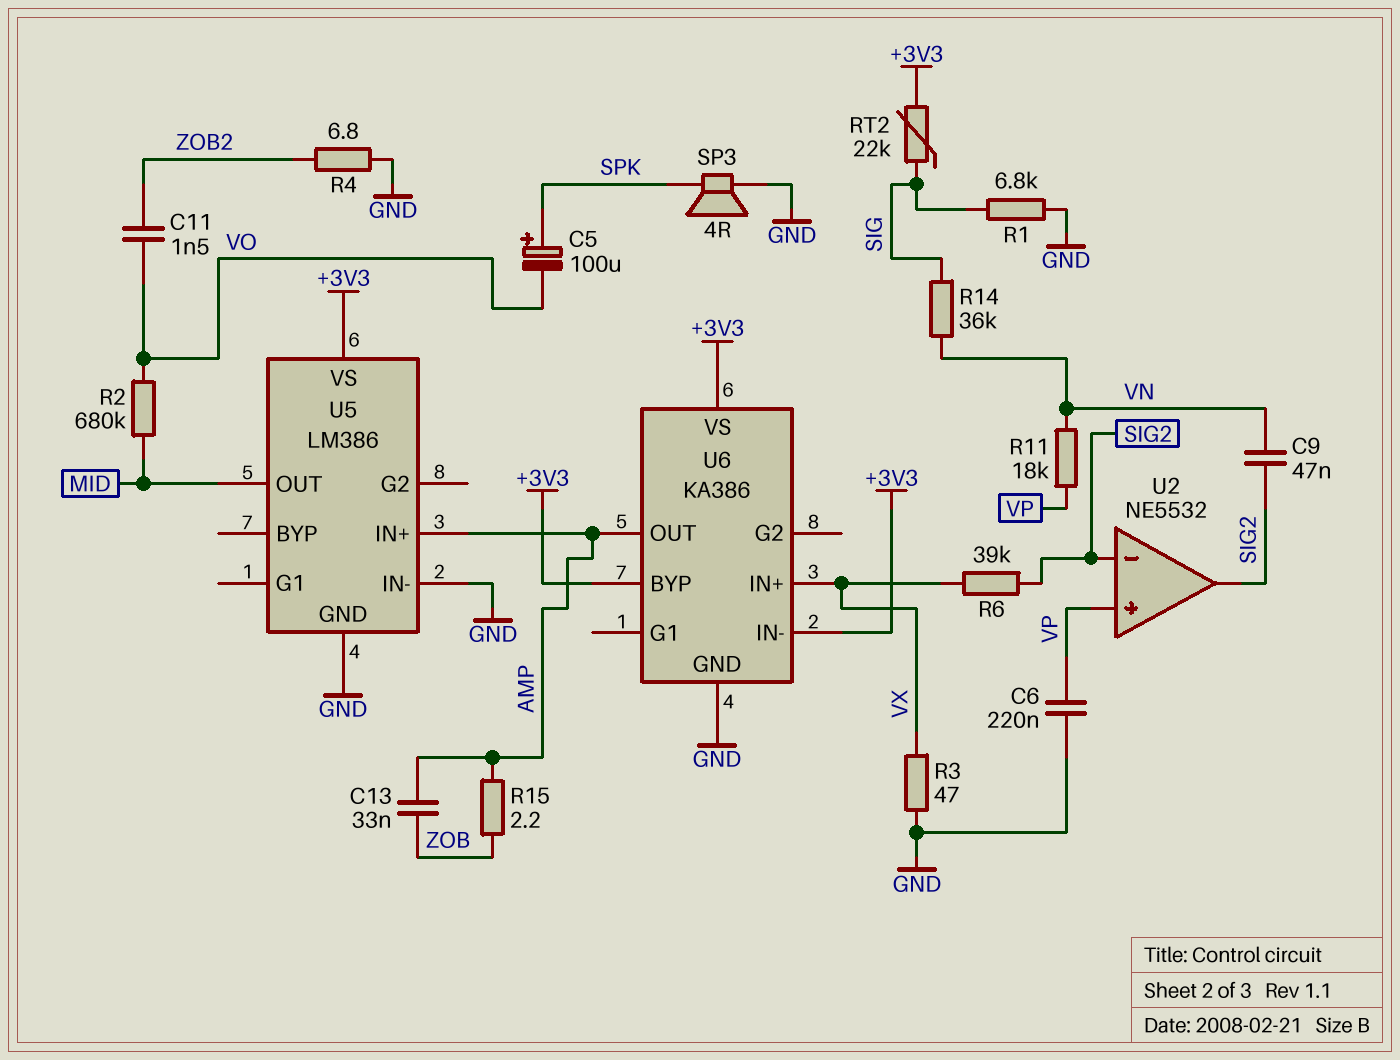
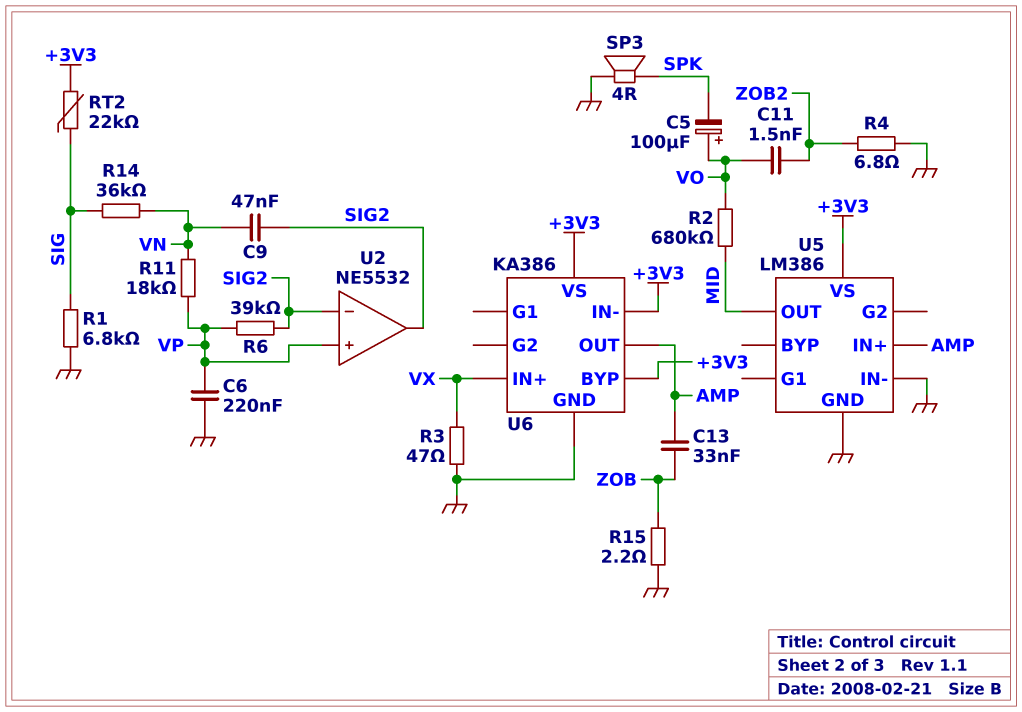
C5: 100uF (plus SPK, minus VO) -> 100uF (plus VO, minus SPK)
R6: 39k (SIG2, VX) -> 39k (SIG2, VP)
R15: 2.2 (AMP, ZOB) -> 2.2 (GND, ZOB)

